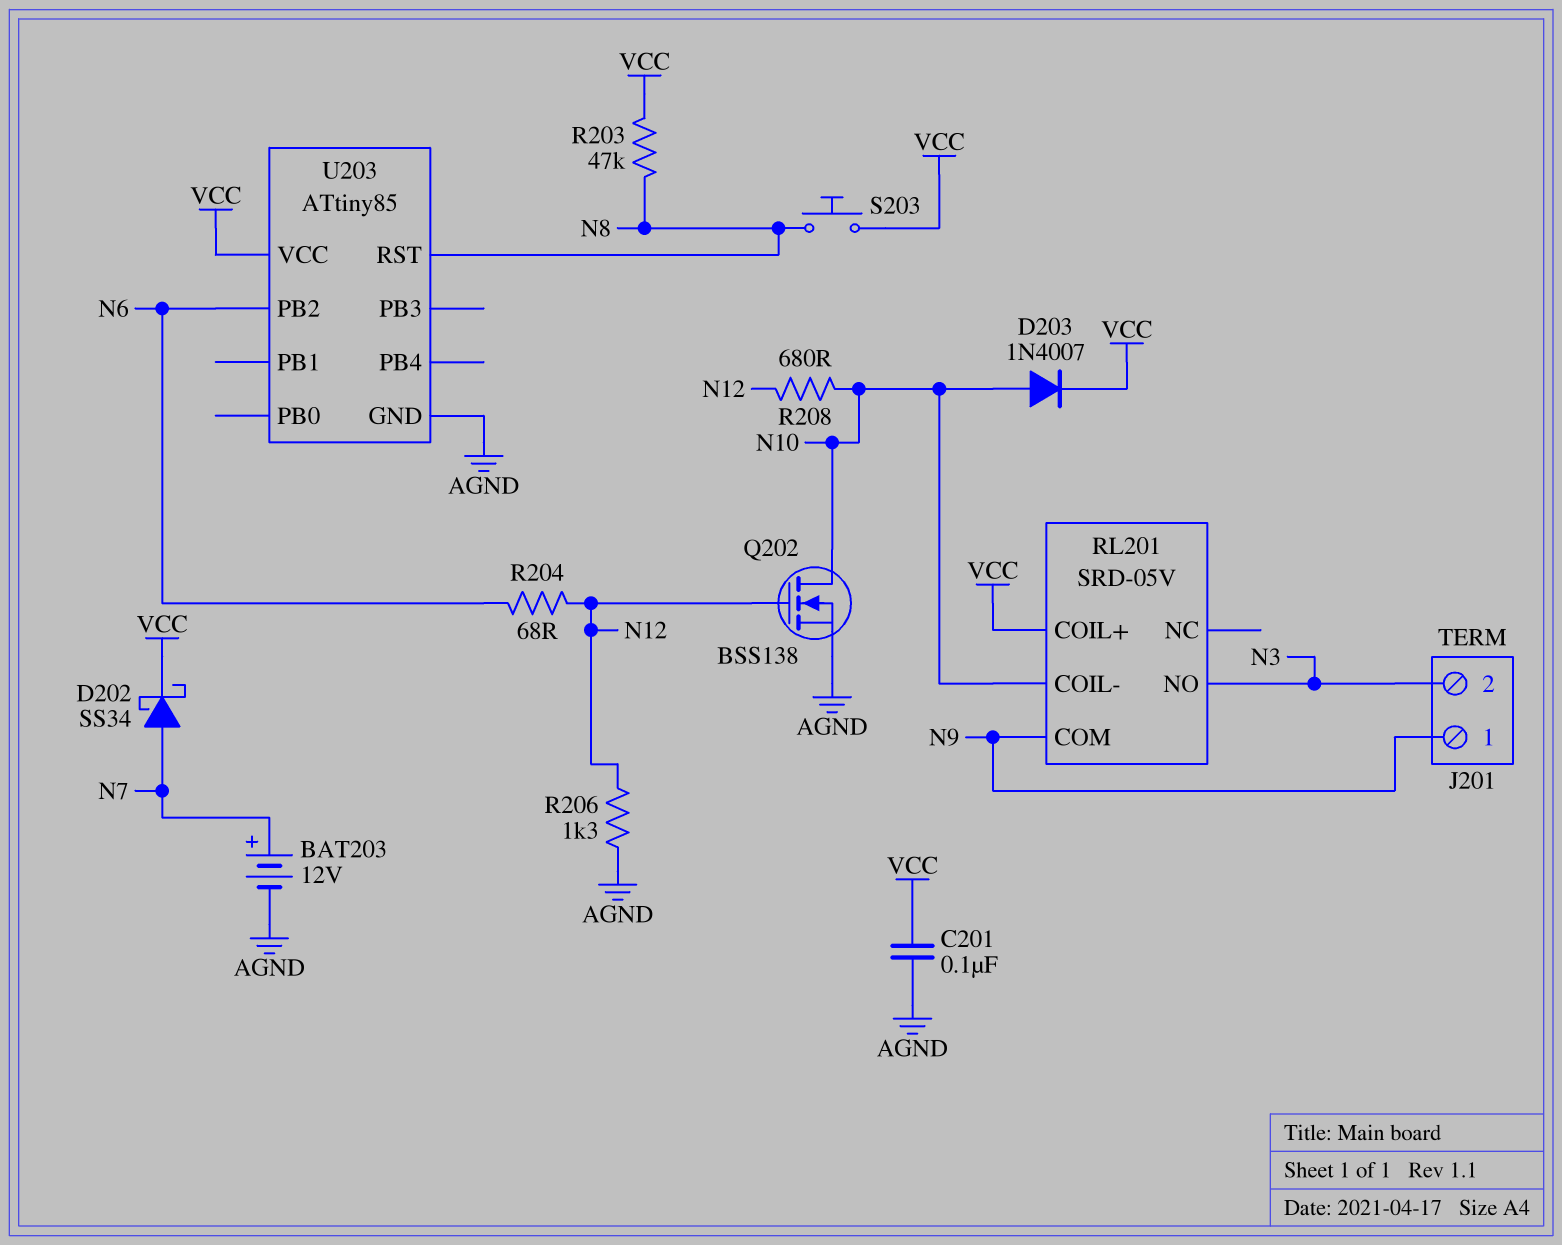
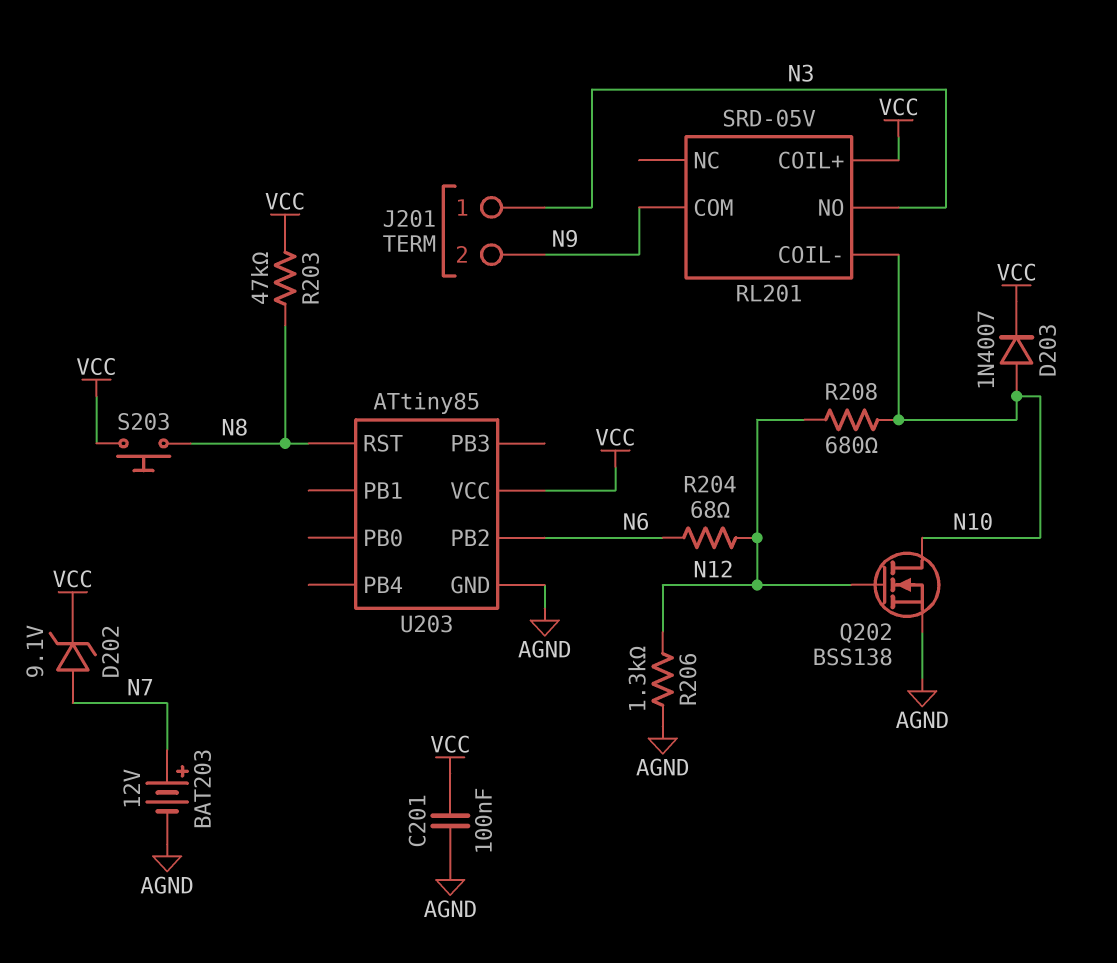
D202: schottky SS34 (A N7, K VCC) -> zener 9.1V (A N7, K VCC)
J201 pin 1: N9 -> N3
J201 pin 2: N3 -> N9

